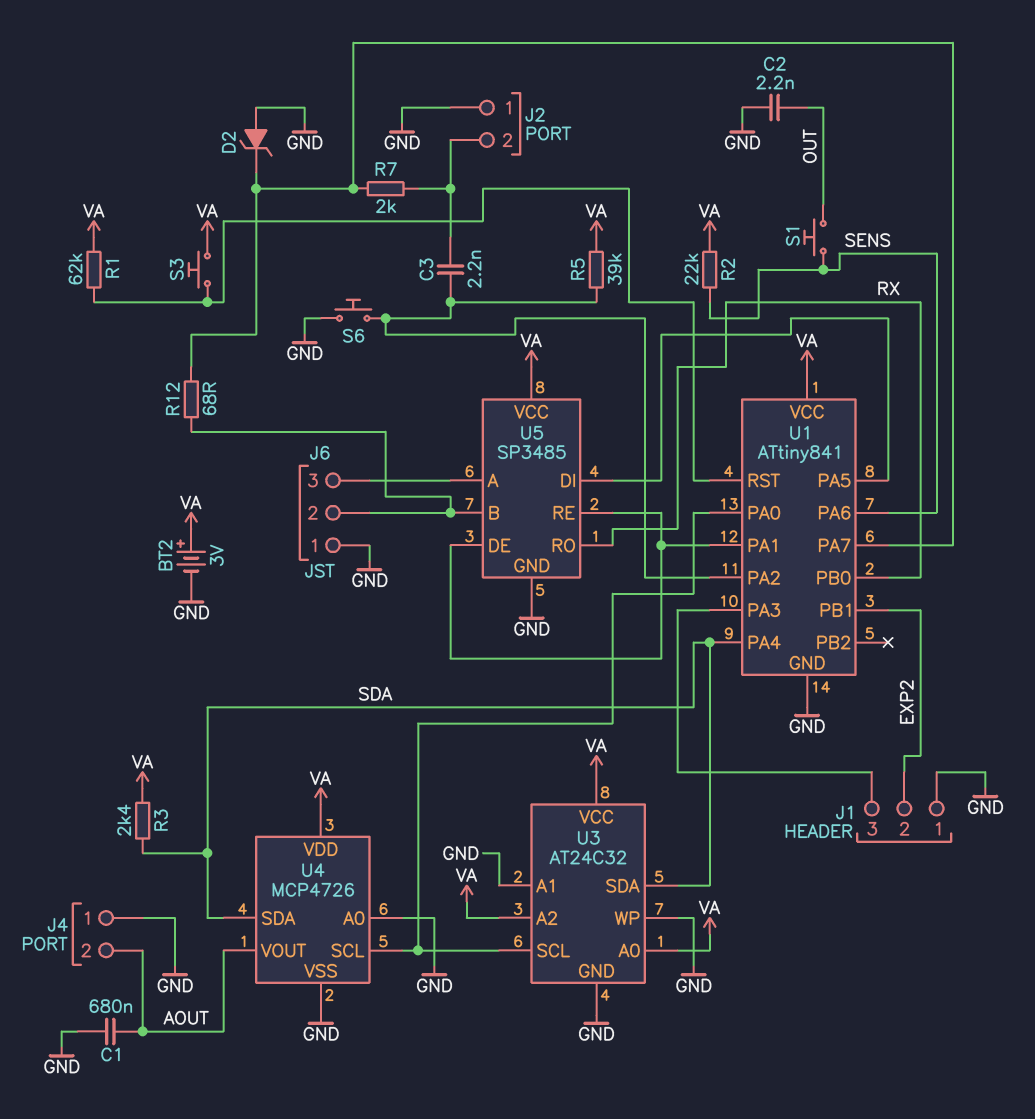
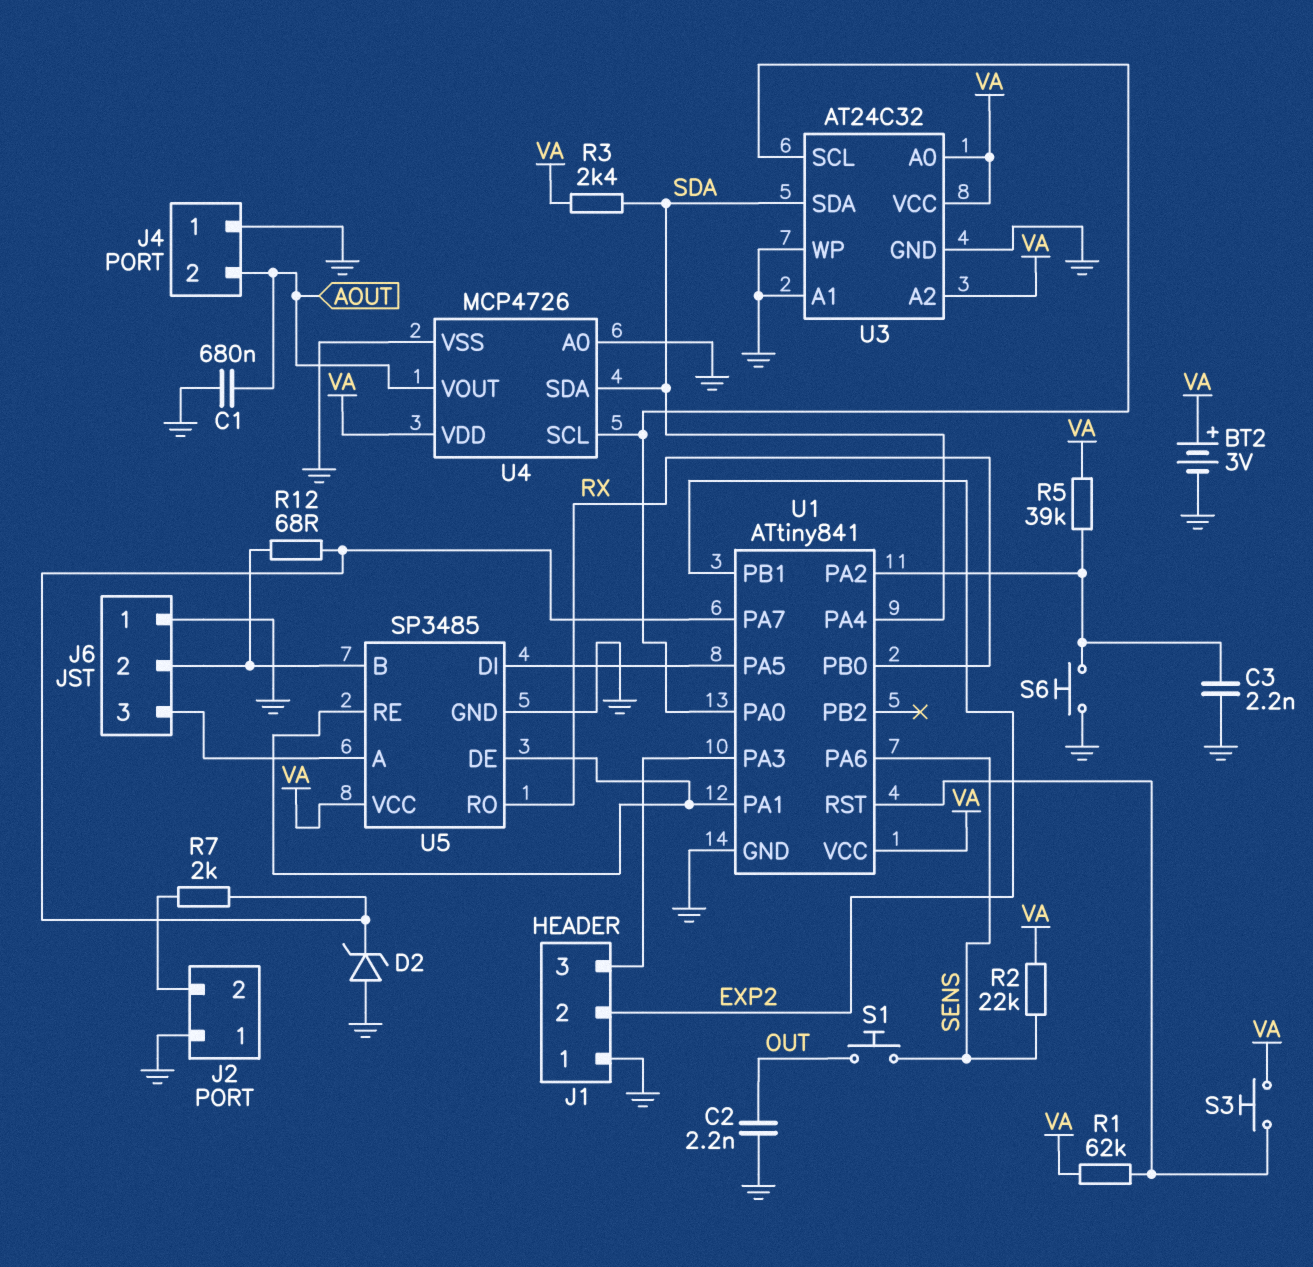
C3: 2.2nF (J2/2, U1/PA2) -> 2.2nF (GND, U1/PA2)

